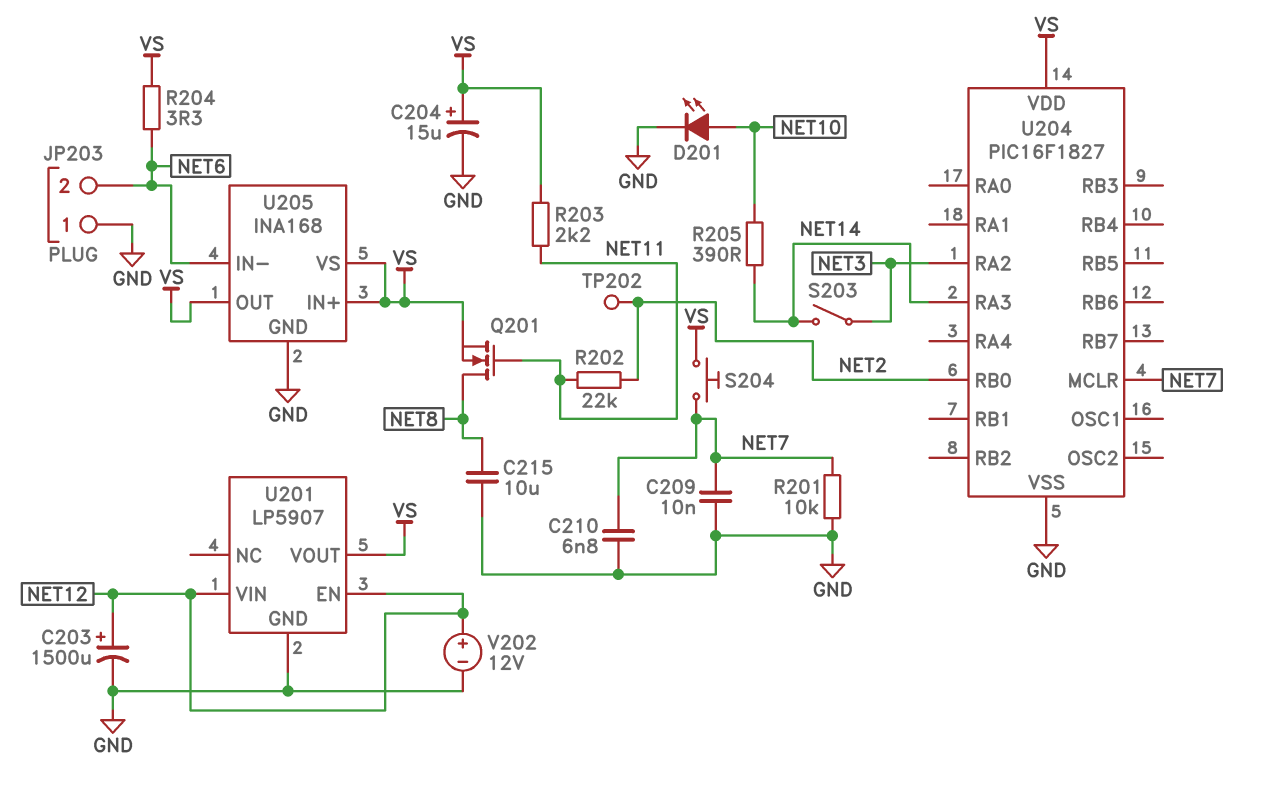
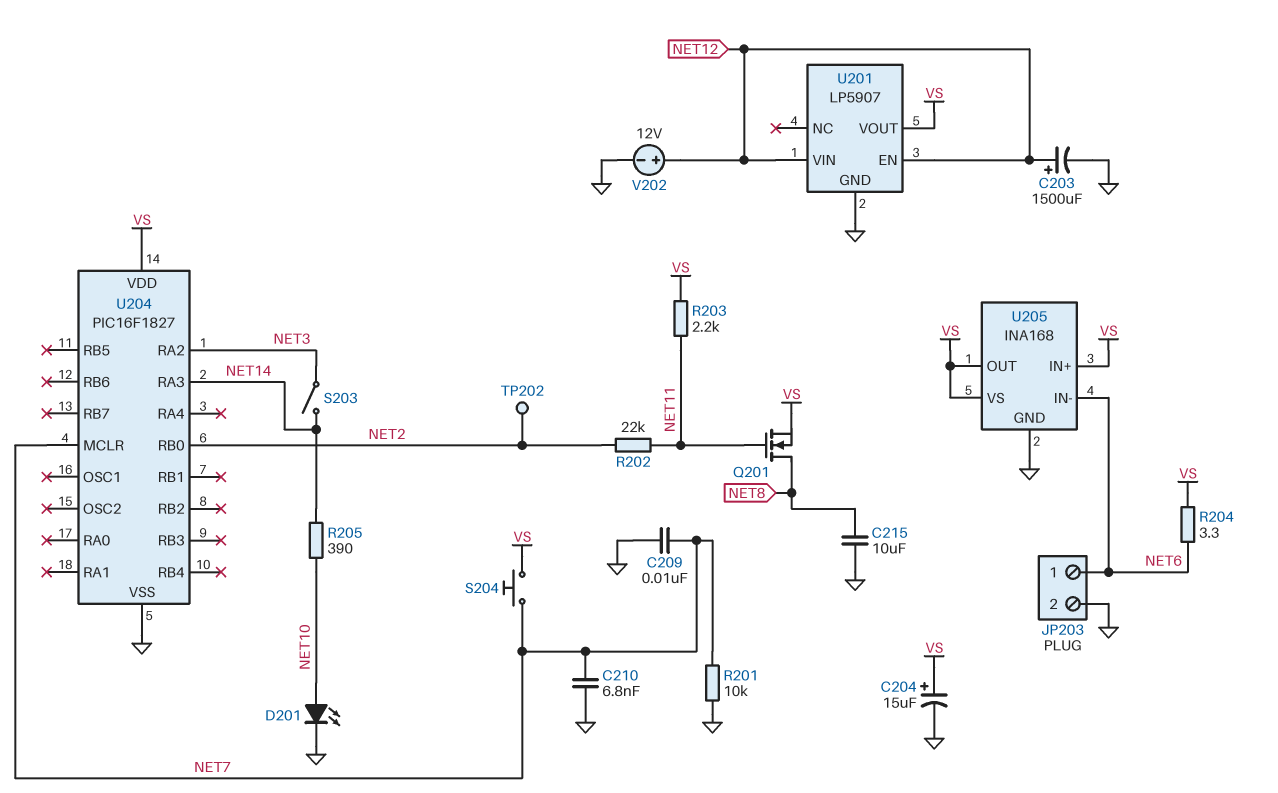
JP203 pin 1: GND -> NET6
JP203 pin 2: NET6 -> GND

